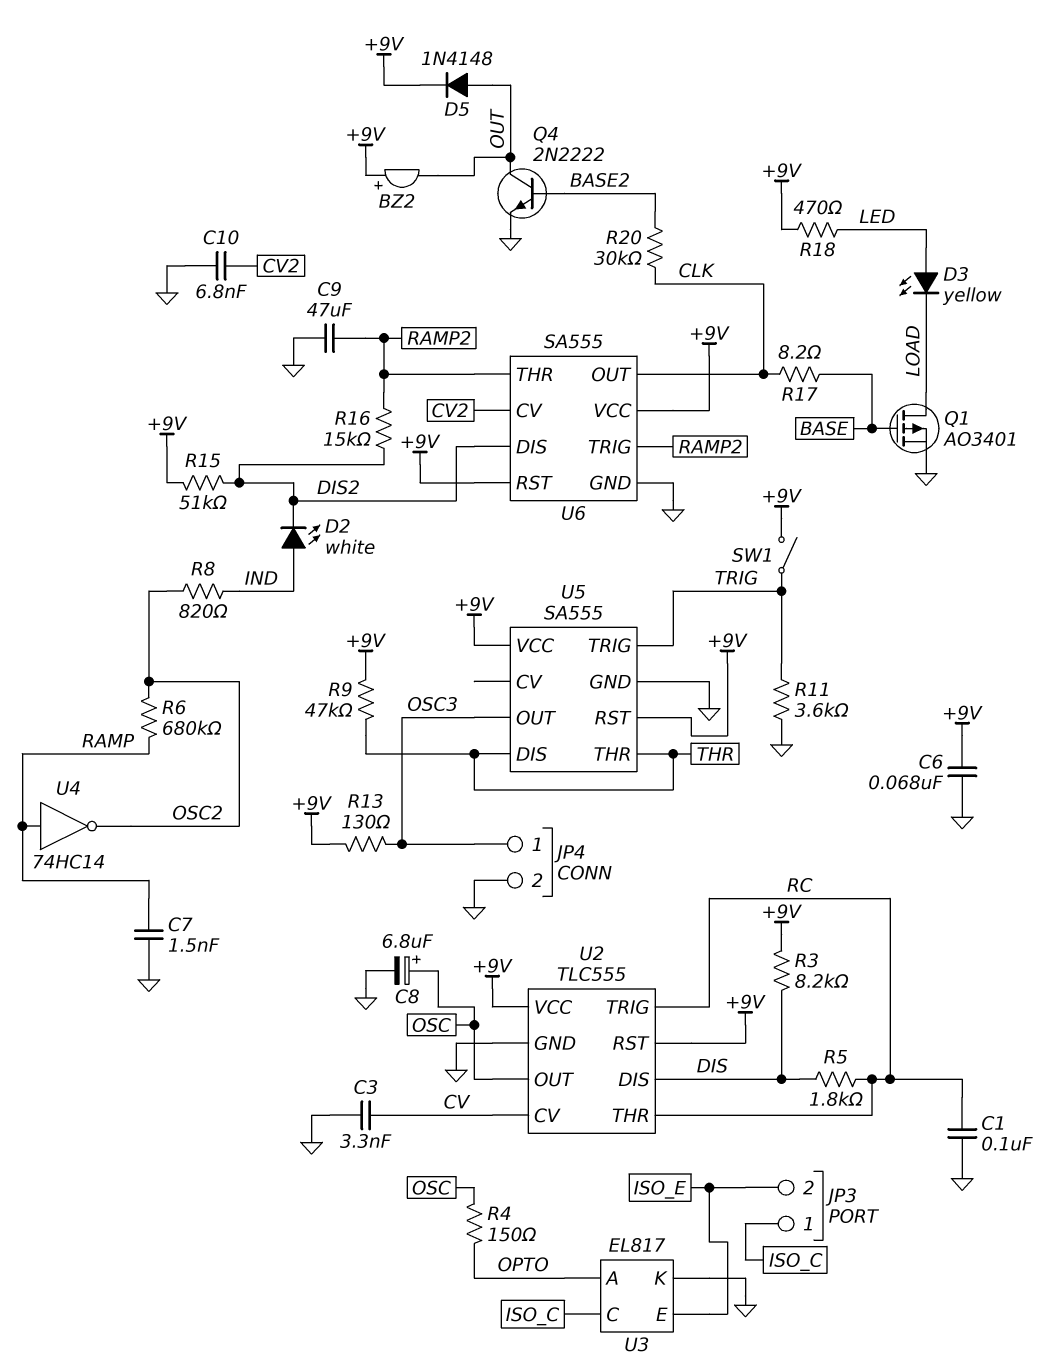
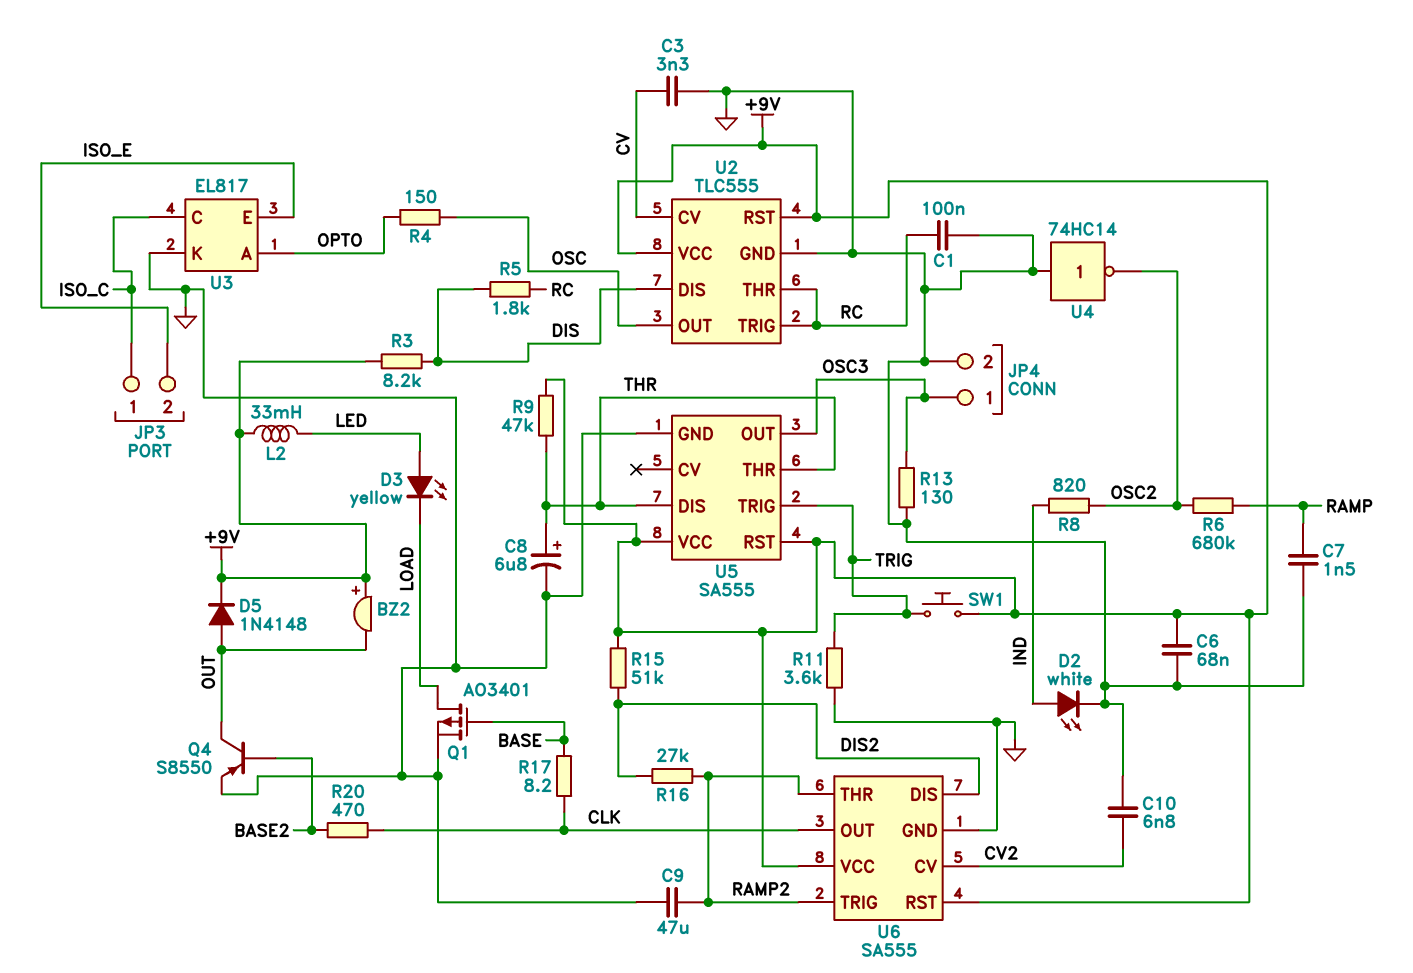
C8: 6.8uF (plus OSC, minus GND) -> 6.8uF (plus THR, minus GND)
D2: LED white (A IND, K DIS2) -> LED white (A IND, K GND)
L2: none -> 33mH (+9V, LED)
Q4: NPN 2N2222 (B BASE2, C OUT, E GND) -> PNP S8550 (B BASE2, C OUT, E GND)
R13: 130 (+9V, OSC3) -> 130 (GND, OSC3)
R16: 15k (DIS2, RAMP2) -> 27k (DIS2, RAMP2)
R18: 470 (+9V, LED) -> none
R20: 30k (BASE2, CLK) -> 470 (BASE2, CLK)
SW1: switch (+9V, TRIG) -> button (+9V, TRIG)
U4: NOT 74HC14 (in RAMP, out OSC2) -> NOT 74HC14 (in GND, out OSC2)

